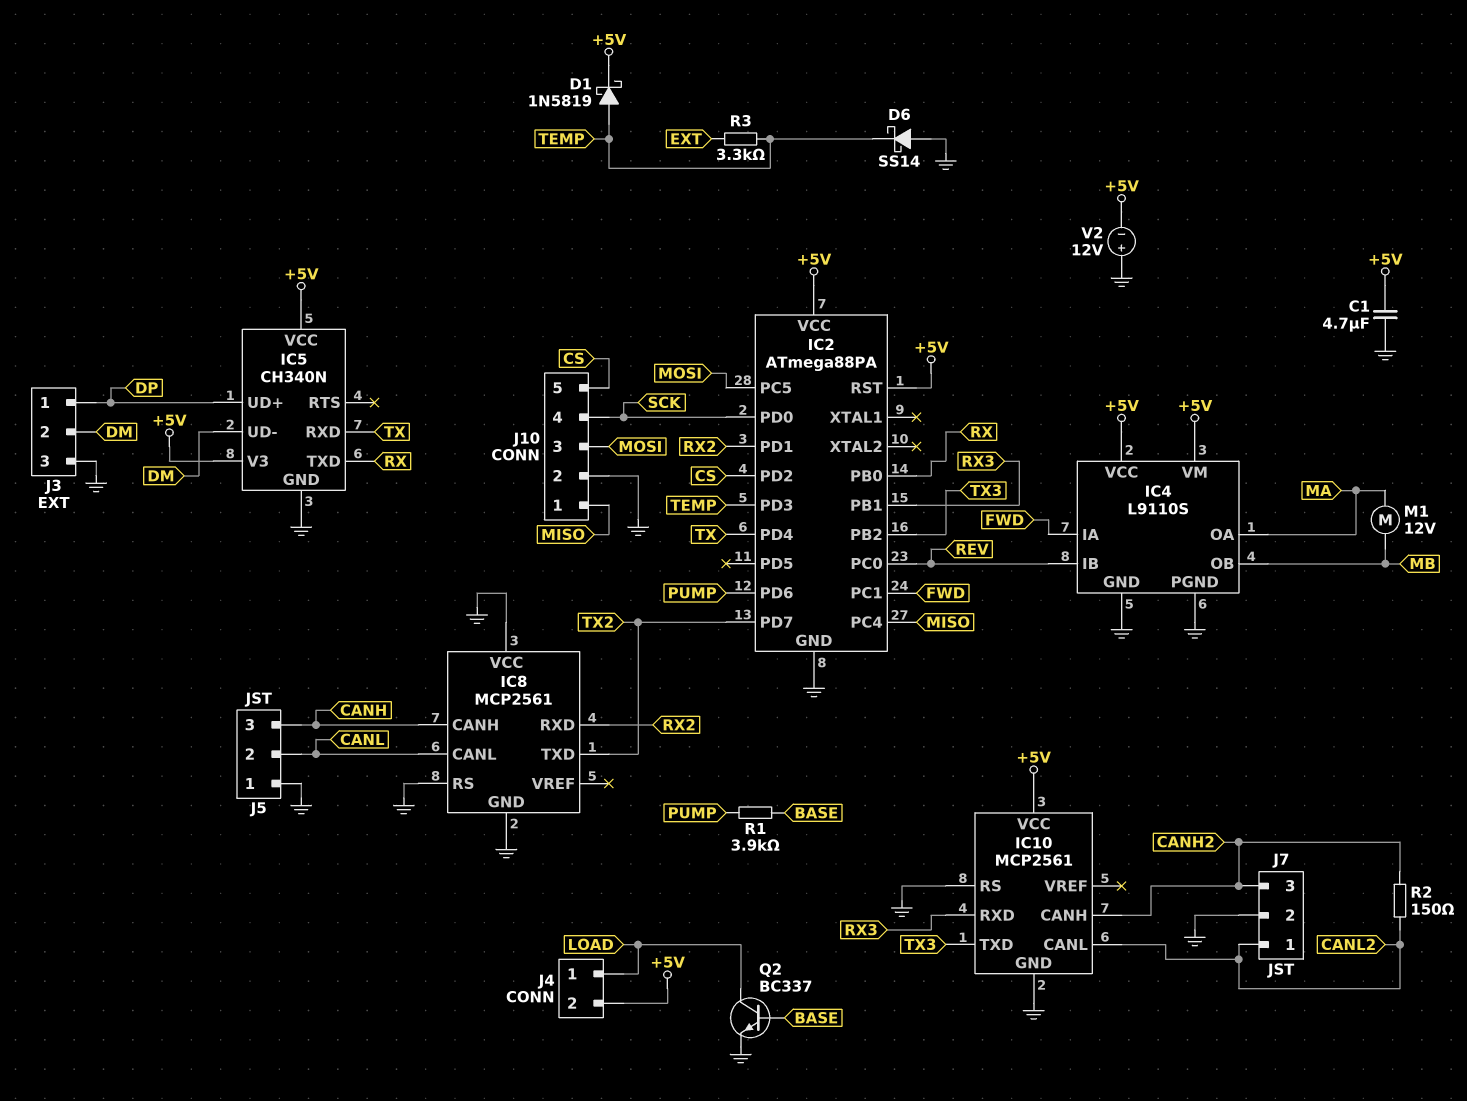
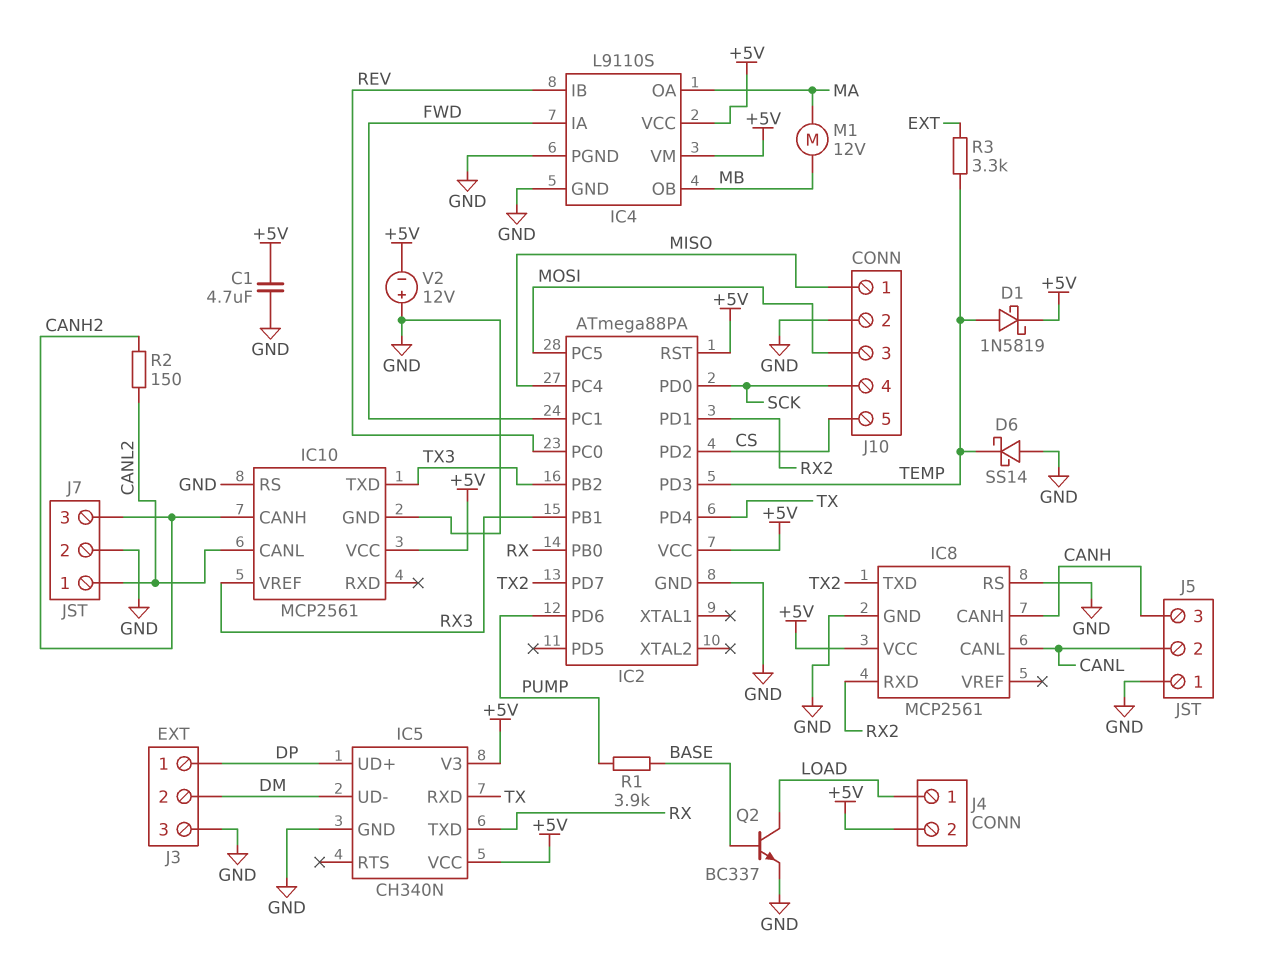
IC8 pin VCC: GND -> +5V
IC10 pin RXD: RX3 -> none
IC10 pin VREF: none -> RX3

